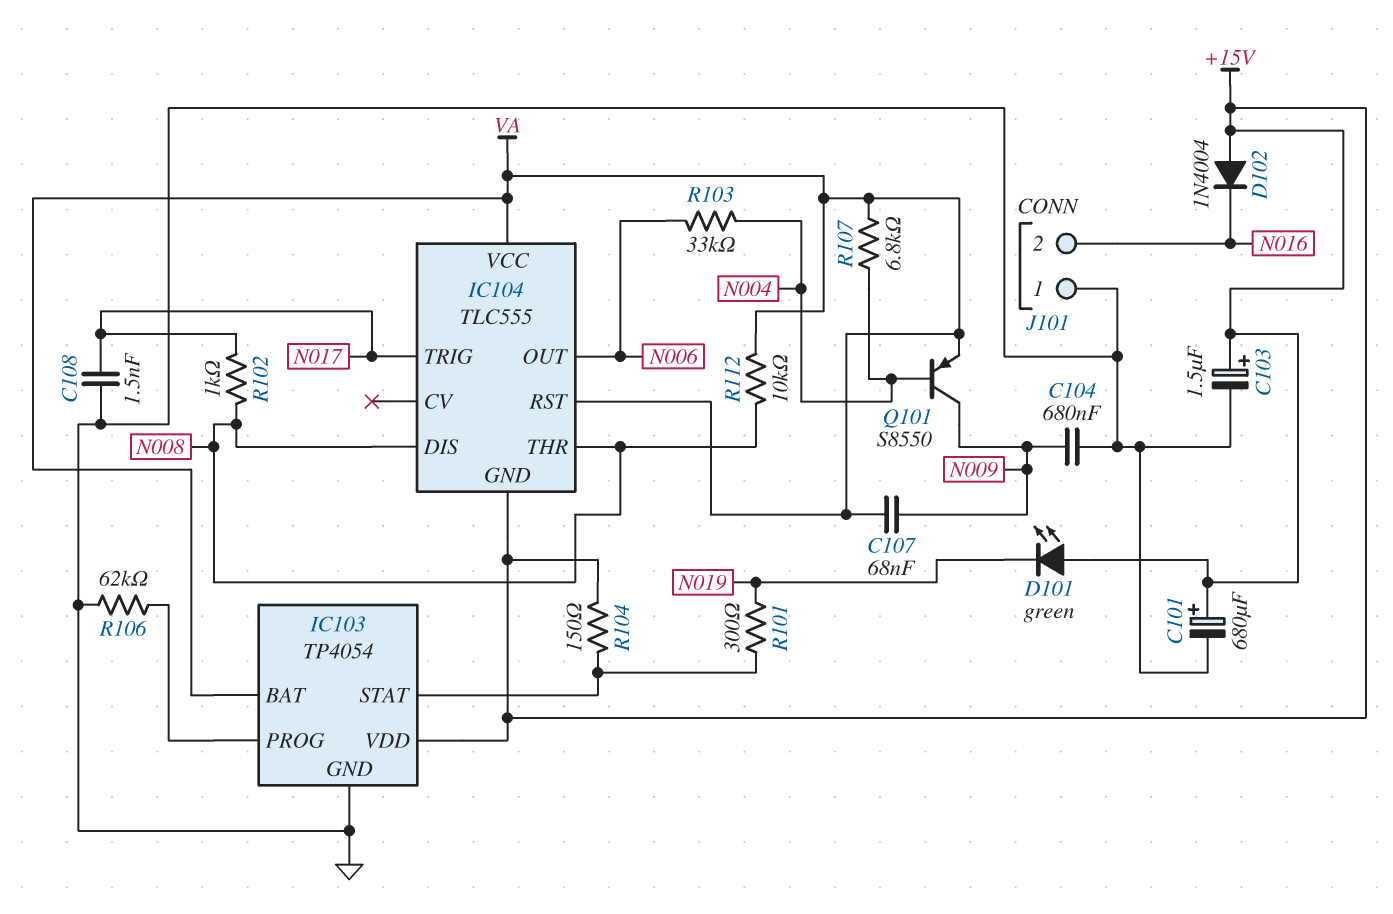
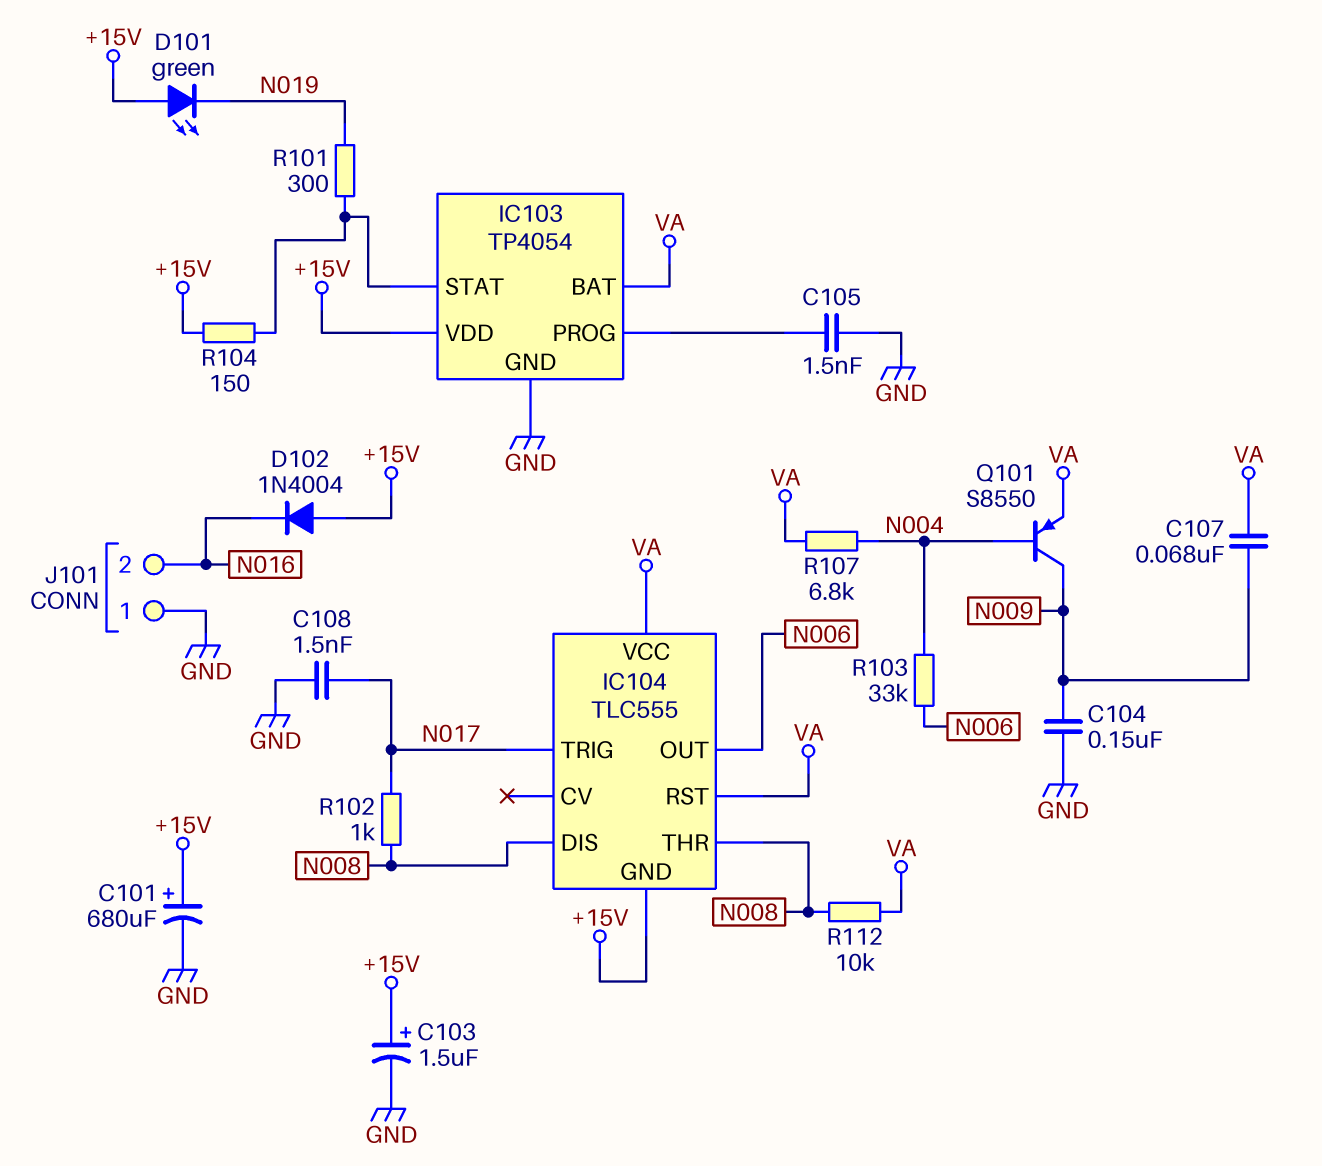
C104: 680nF (GND, N009) -> 150nF (GND, N009)
C105: none -> 1.5nF (GND, IC103/PROG)
R106: 62k (GND, IC103/PROG) -> none

